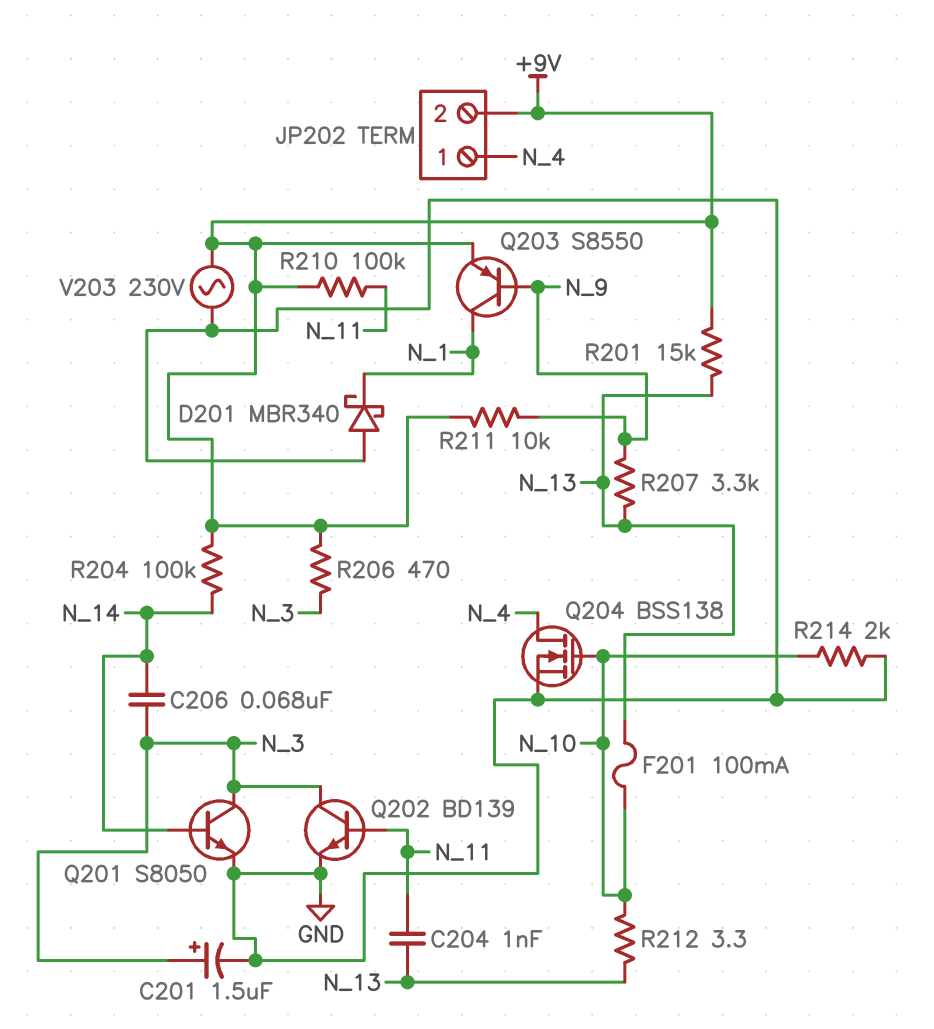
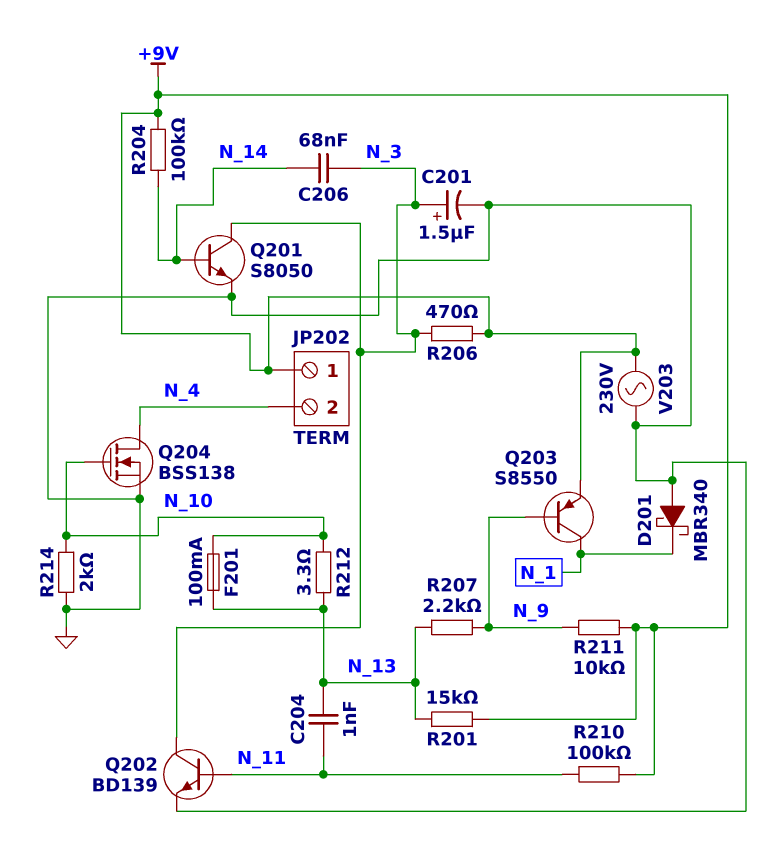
JP202 pin 1: N_4 -> +9V
JP202 pin 2: +9V -> N_4
R207: 3.3k (N_9, N_13) -> 2.2k (N_9, N_13)

